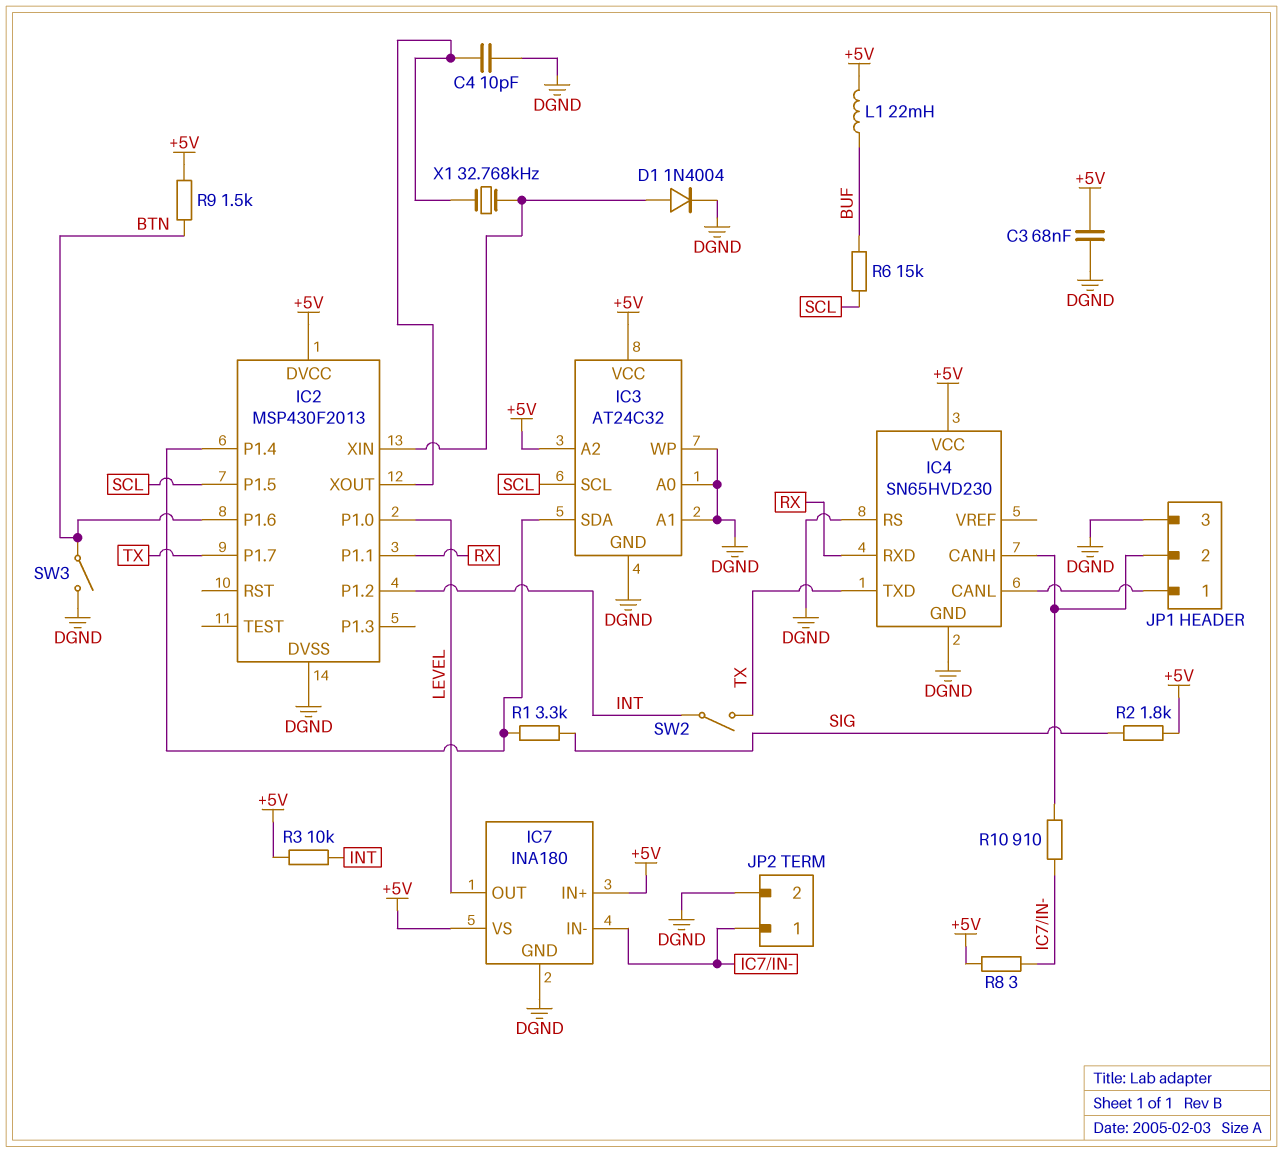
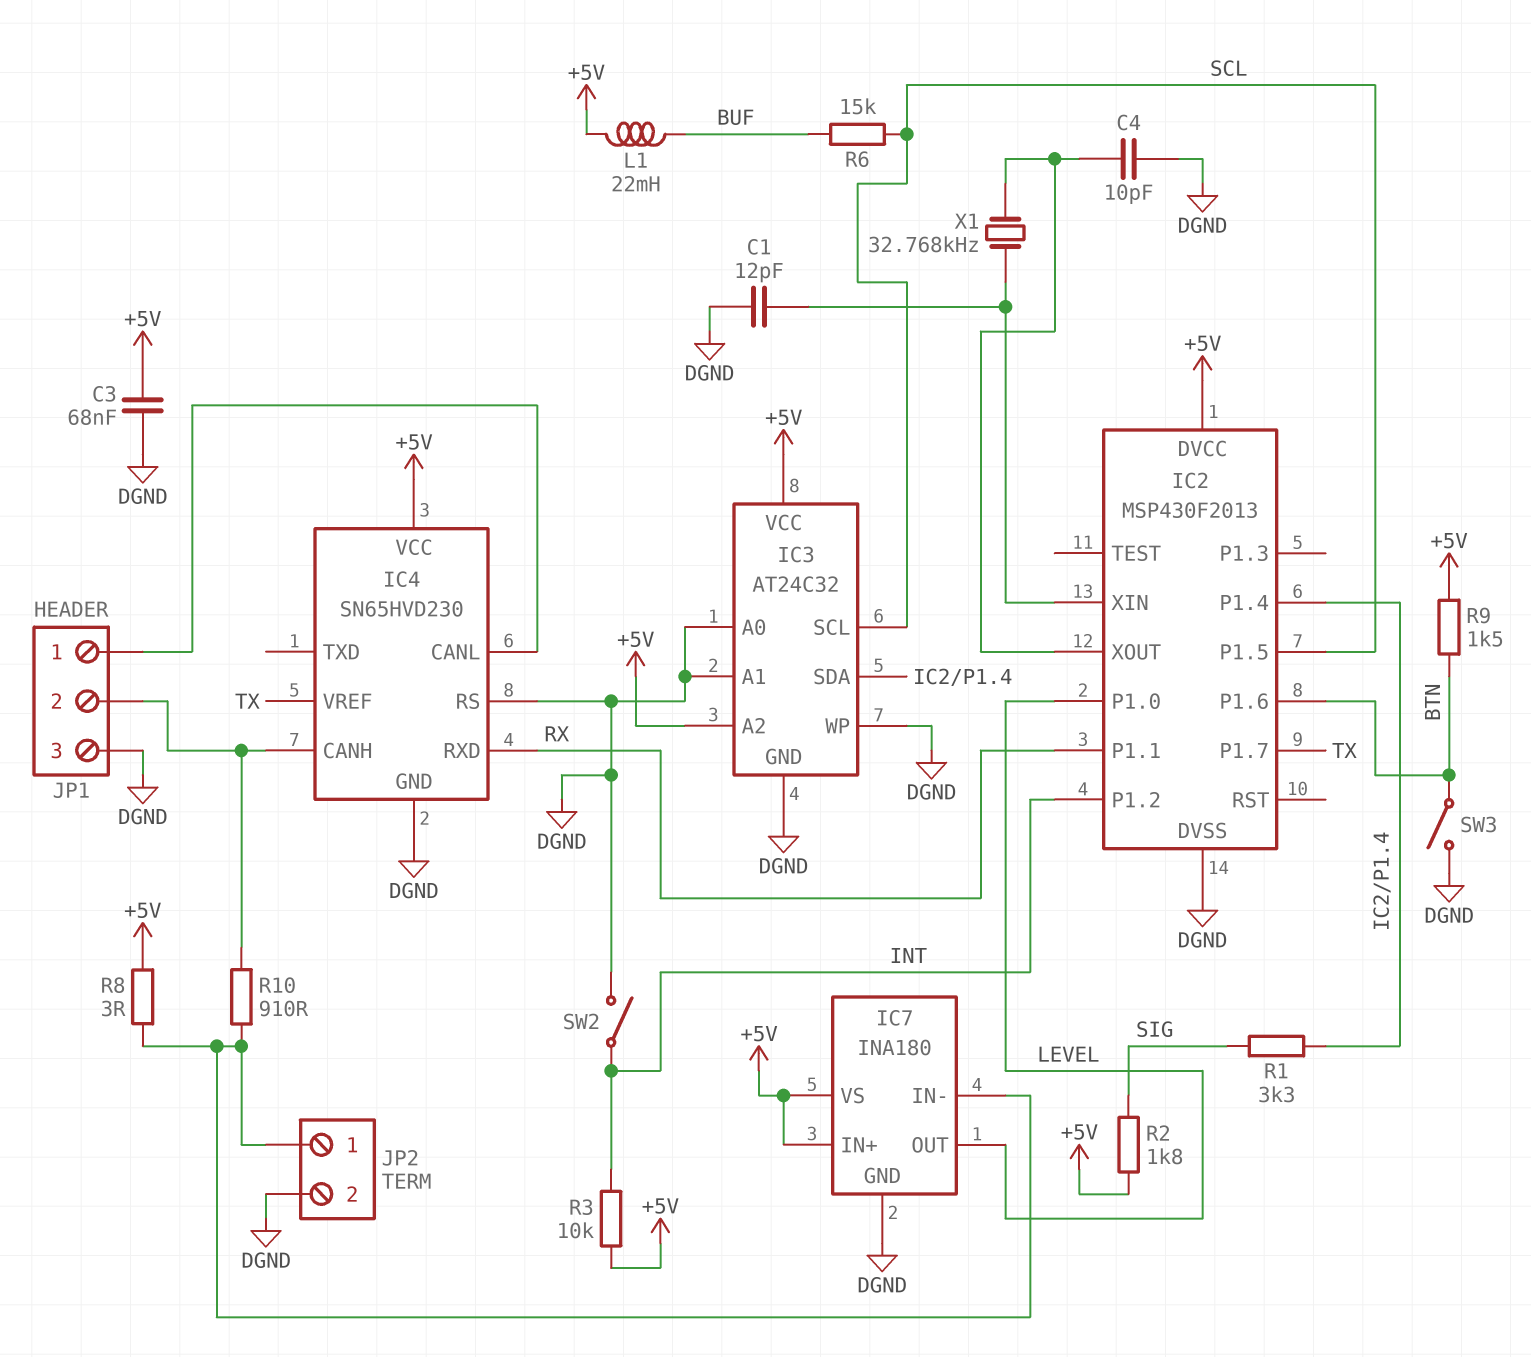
C1: none -> 12pF (DGND, IC2/XIN)
D1: diode 1N4004 (A IC2/XIN, K DGND) -> none
IC4 pin TXD: TX -> none
IC4 pin VREF: none -> TX
SW2: switch (INT, TX) -> switch (DGND, INT)

